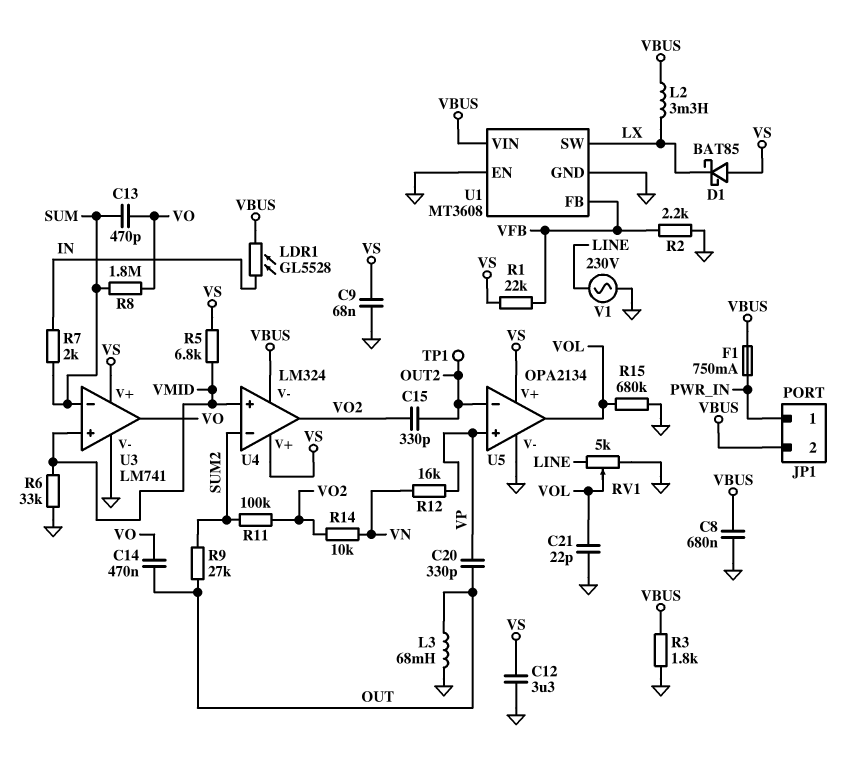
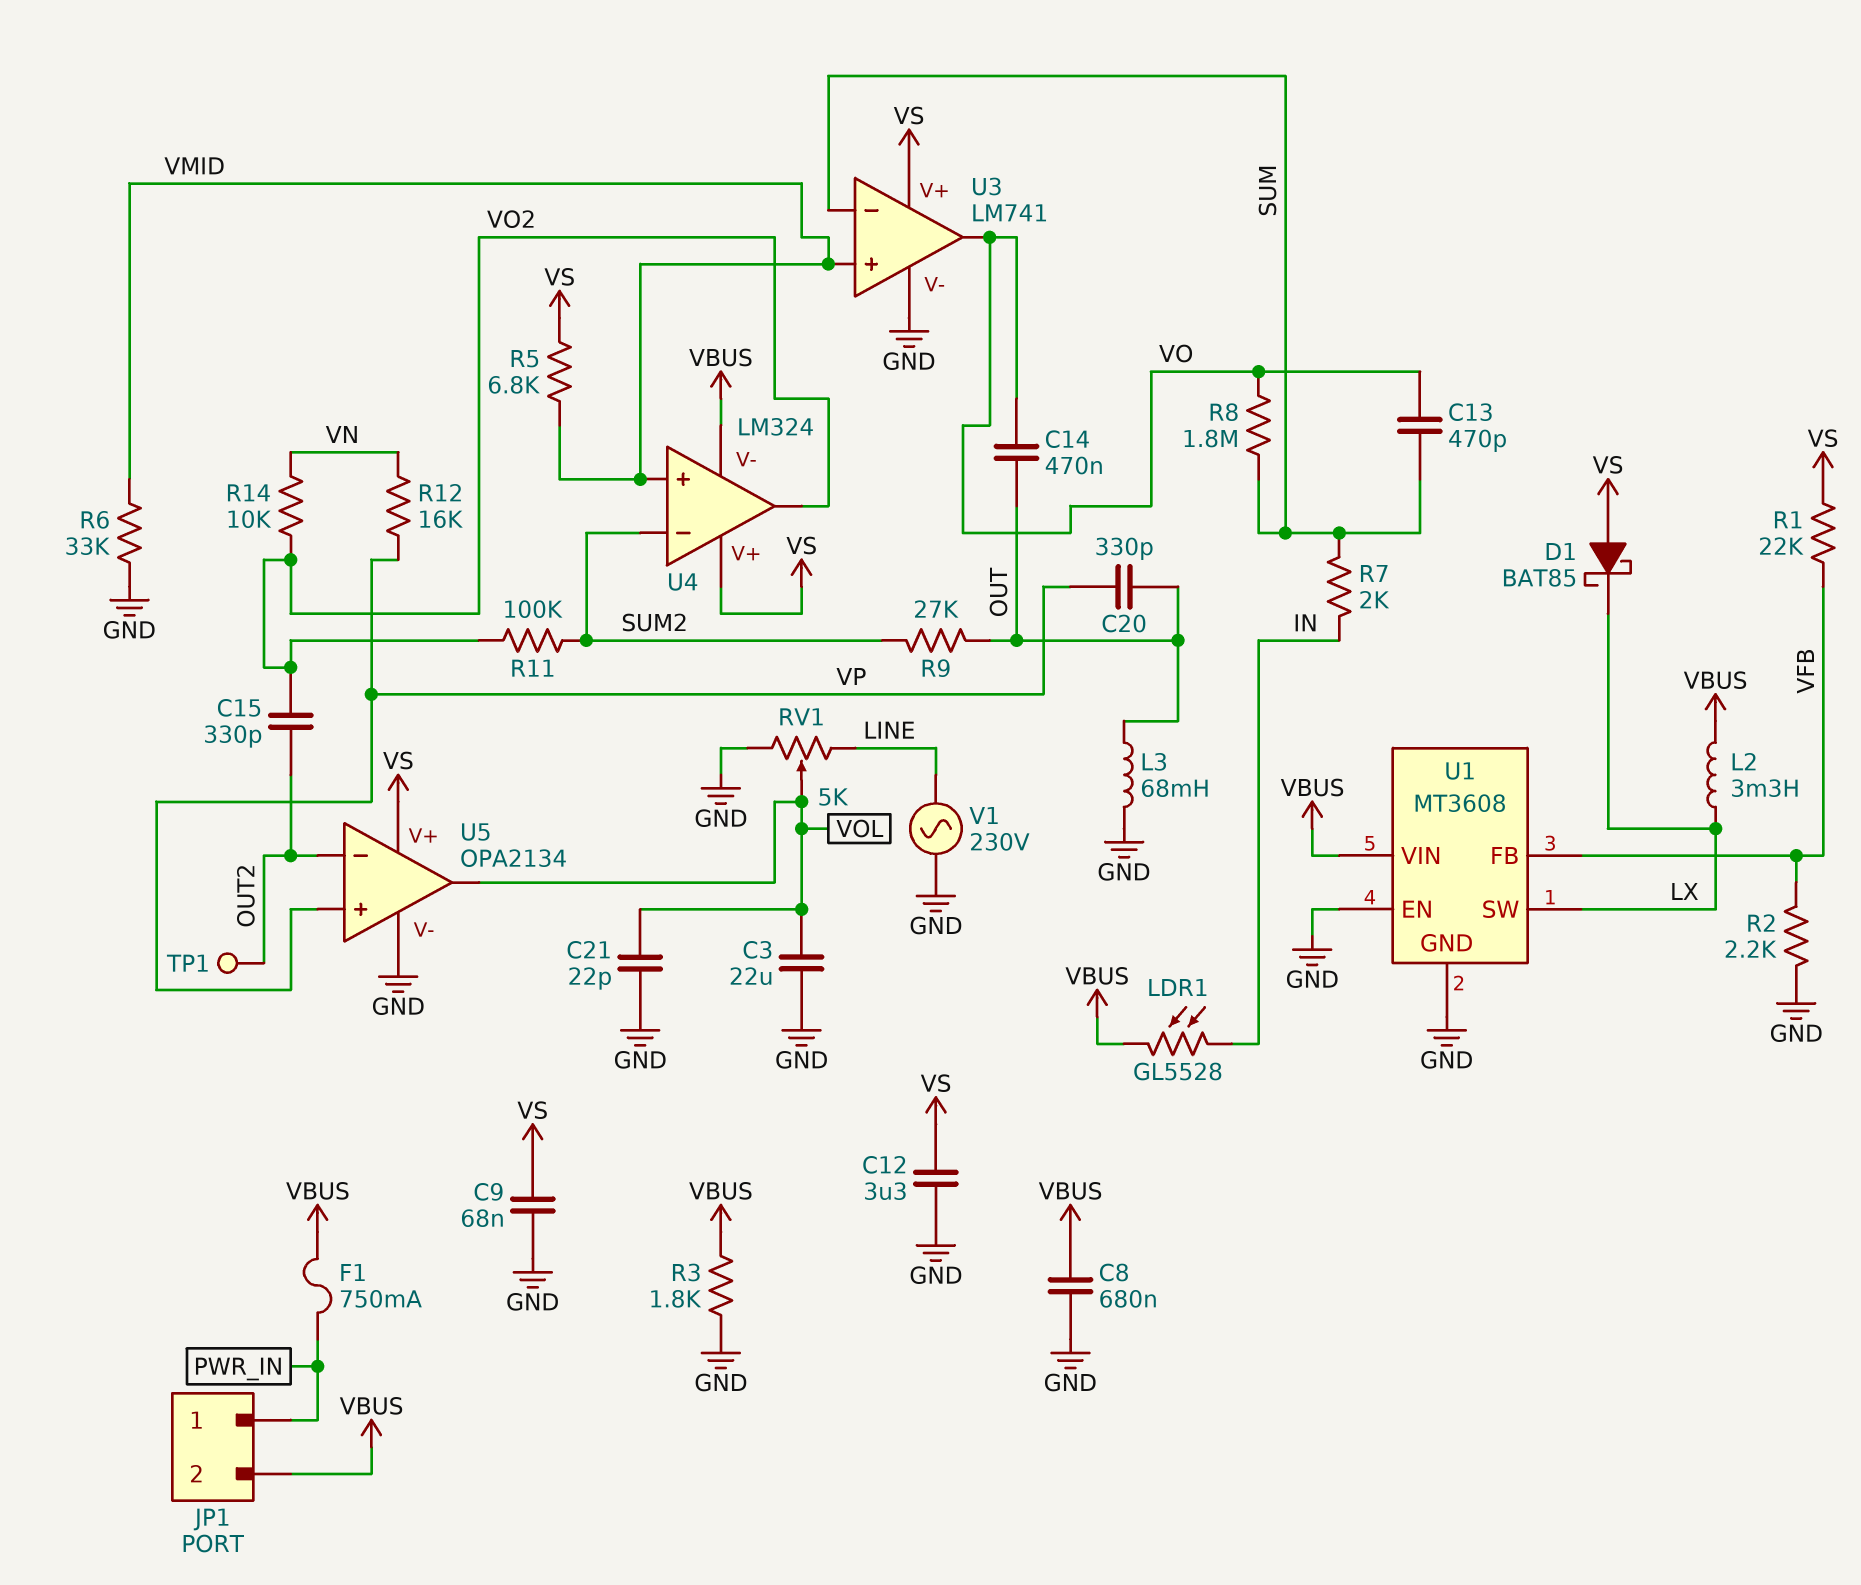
C3: none -> 22uF (GND, VOL)
R15: 680k (GND, VOL) -> none

